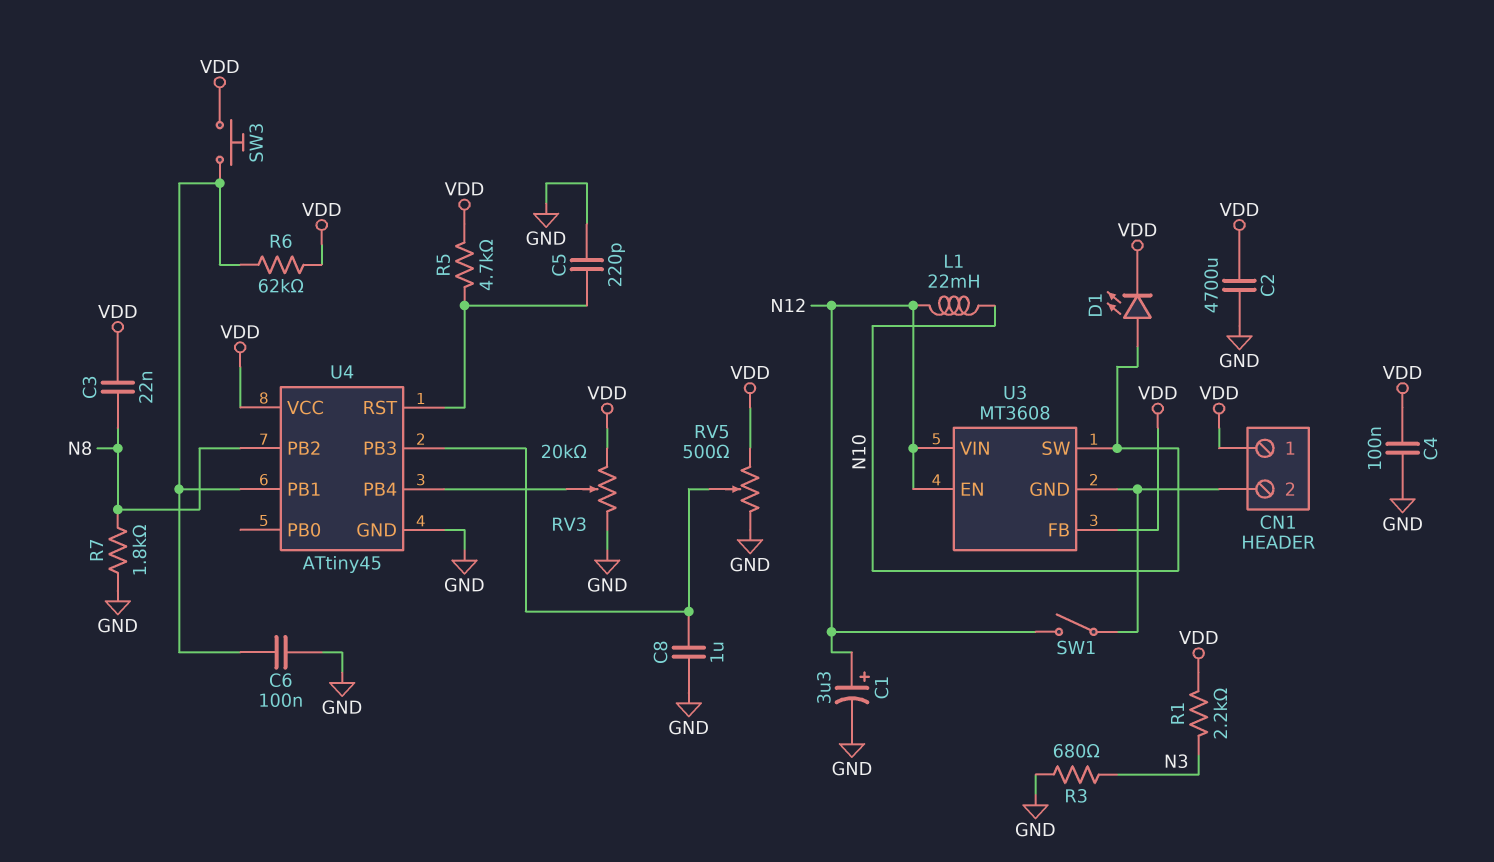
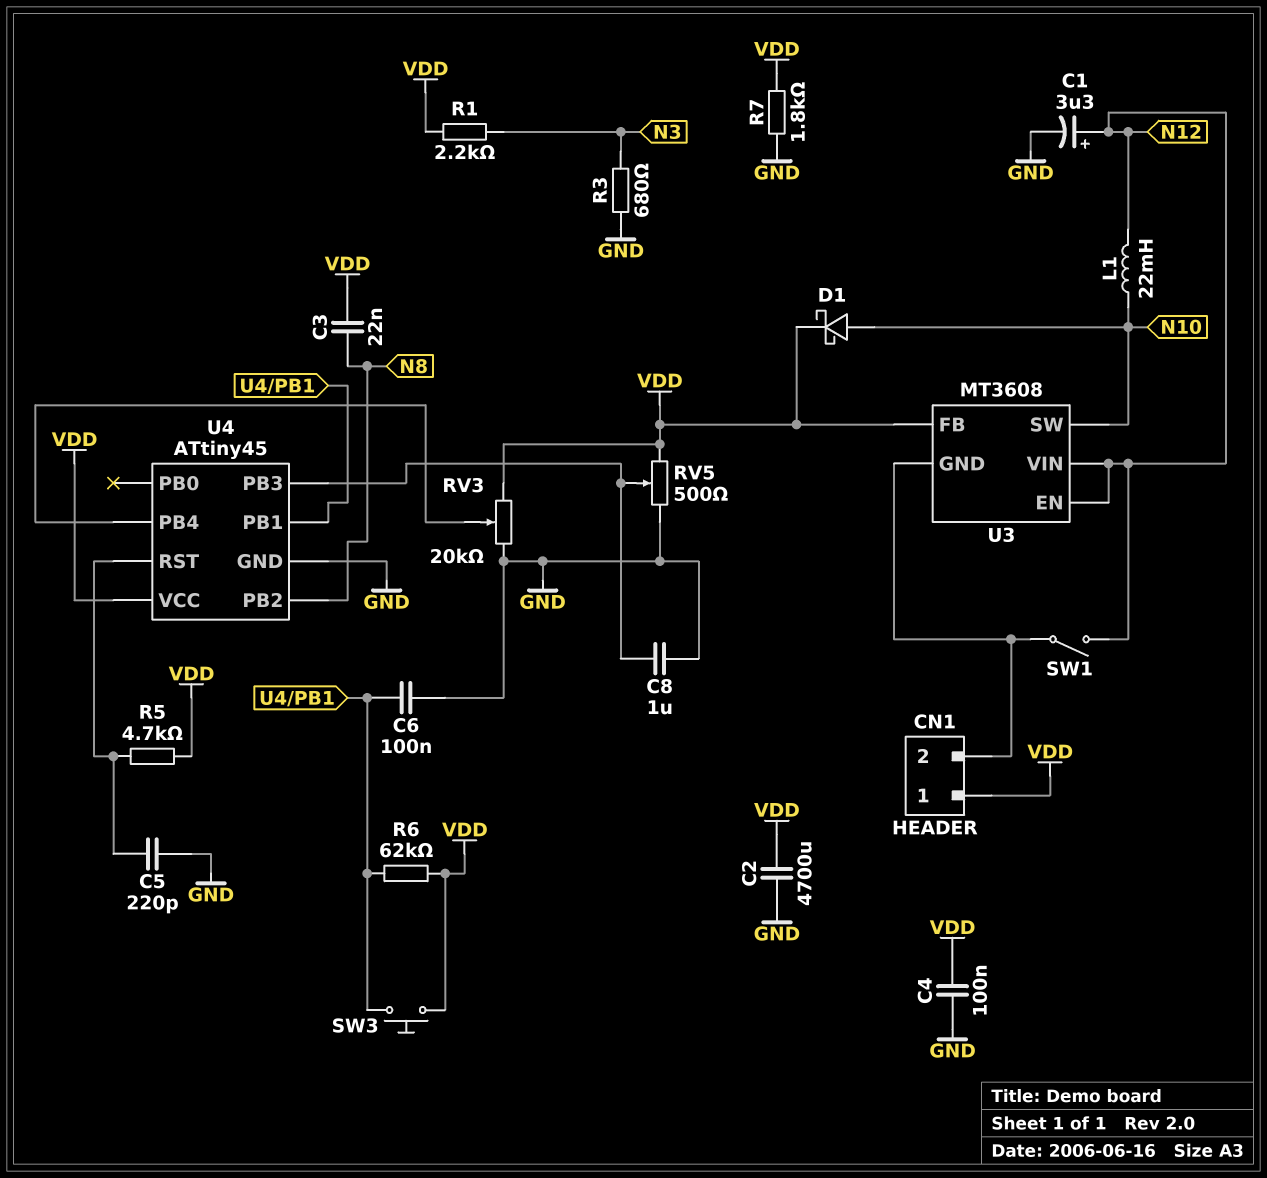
D1: LED (A N10, K VDD) -> schottky (A N10, K VDD)
R7: 1.8k (GND, N8) -> 1.8k (GND, VDD)

